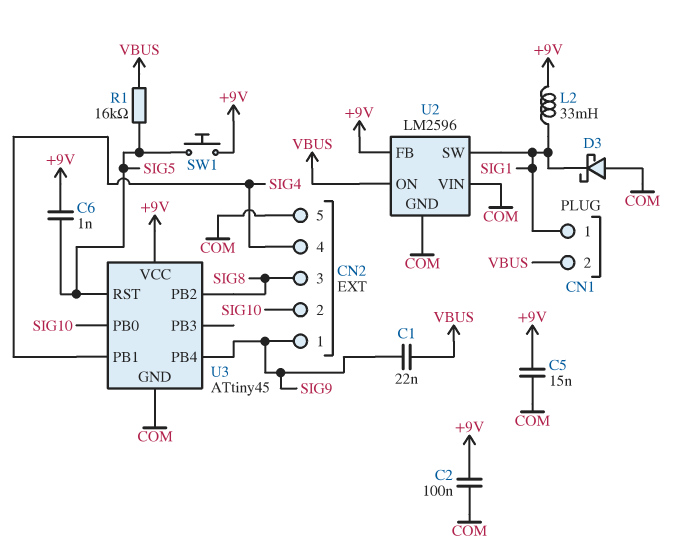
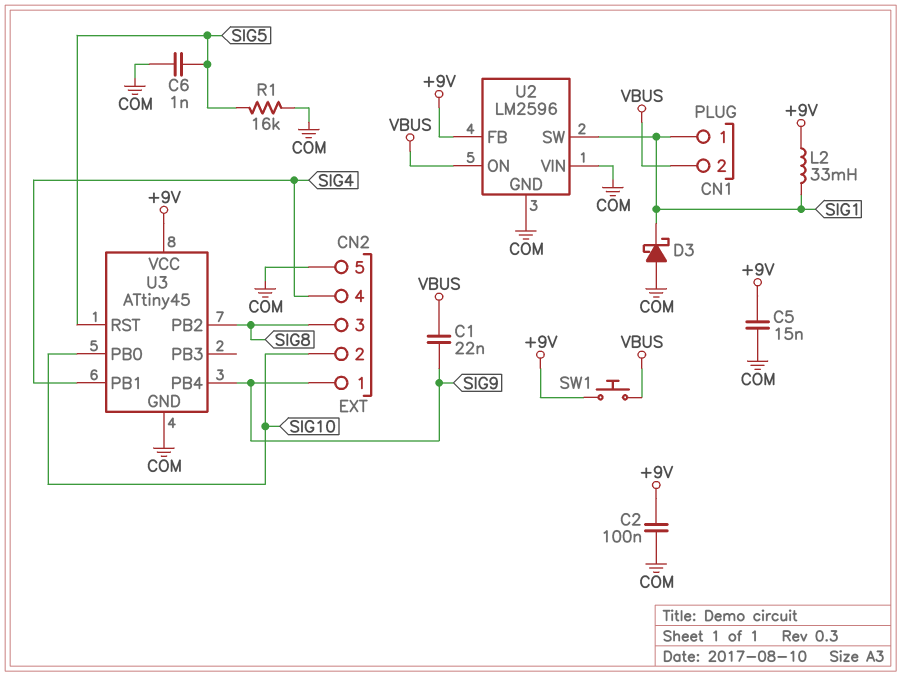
C6: 1nF (+9V, SIG5) -> 1nF (COM, SIG5)
R1: 16k (SIG5, VBUS) -> 16k (COM, SIG5)
SW1: button (+9V, SIG5) -> button (+9V, VBUS)

